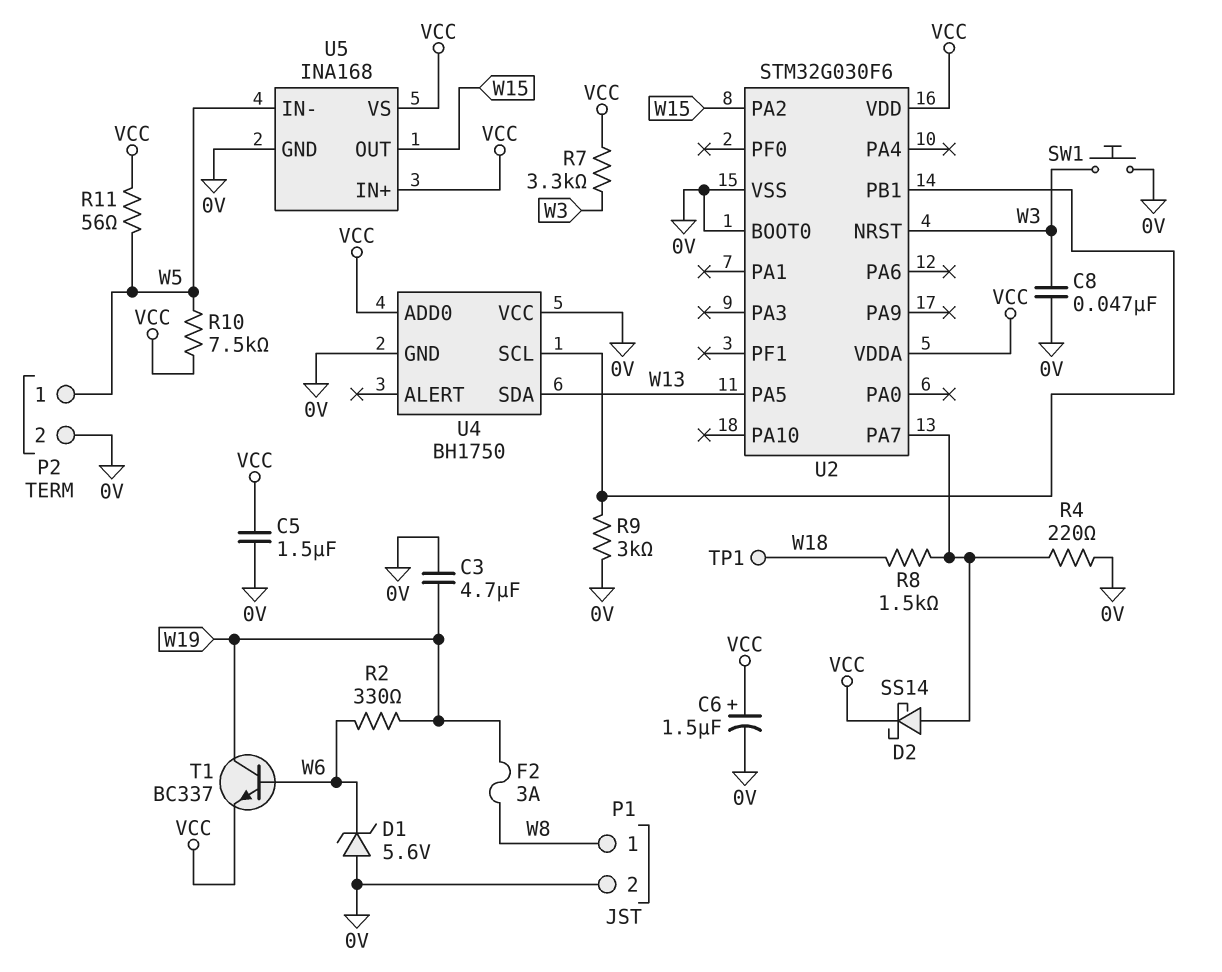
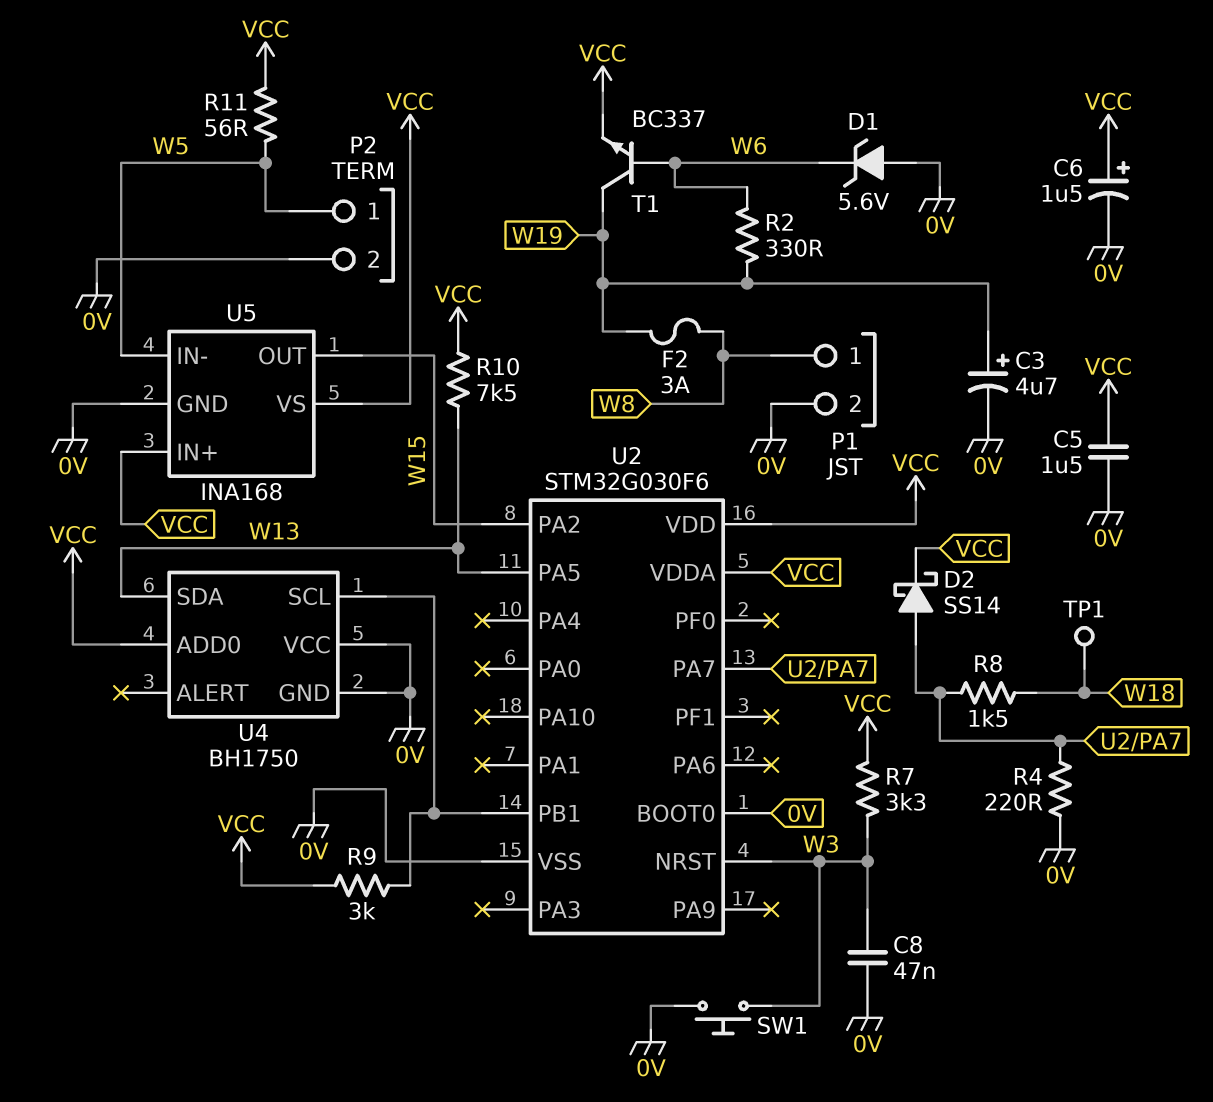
C3: 4.7uF (0V, W19) -> 4.7uF (plus W19, minus 0V)
R9: 3k (0V, U2/PB1) -> 3k (U2/PB1, VCC)
R10: 7.5k (VCC, W5) -> 7.5k (VCC, W13)

